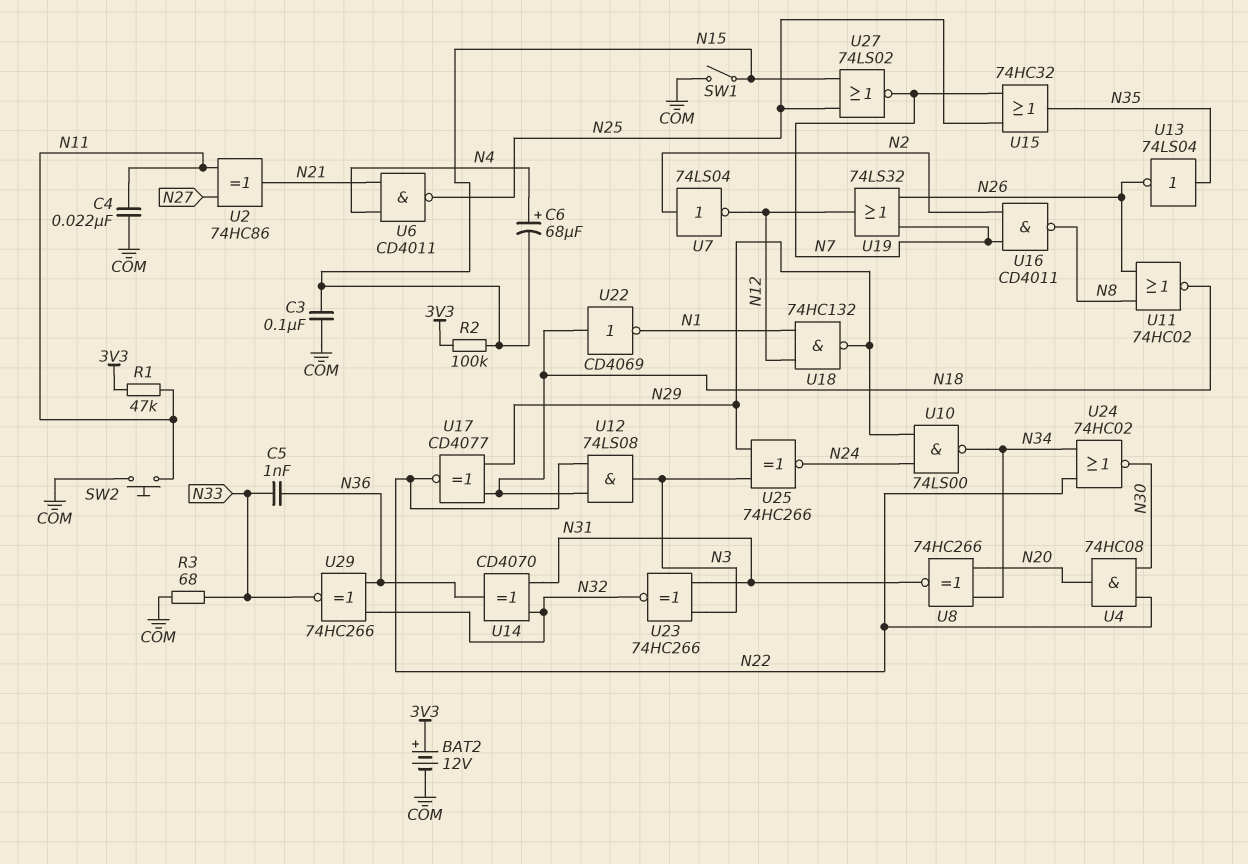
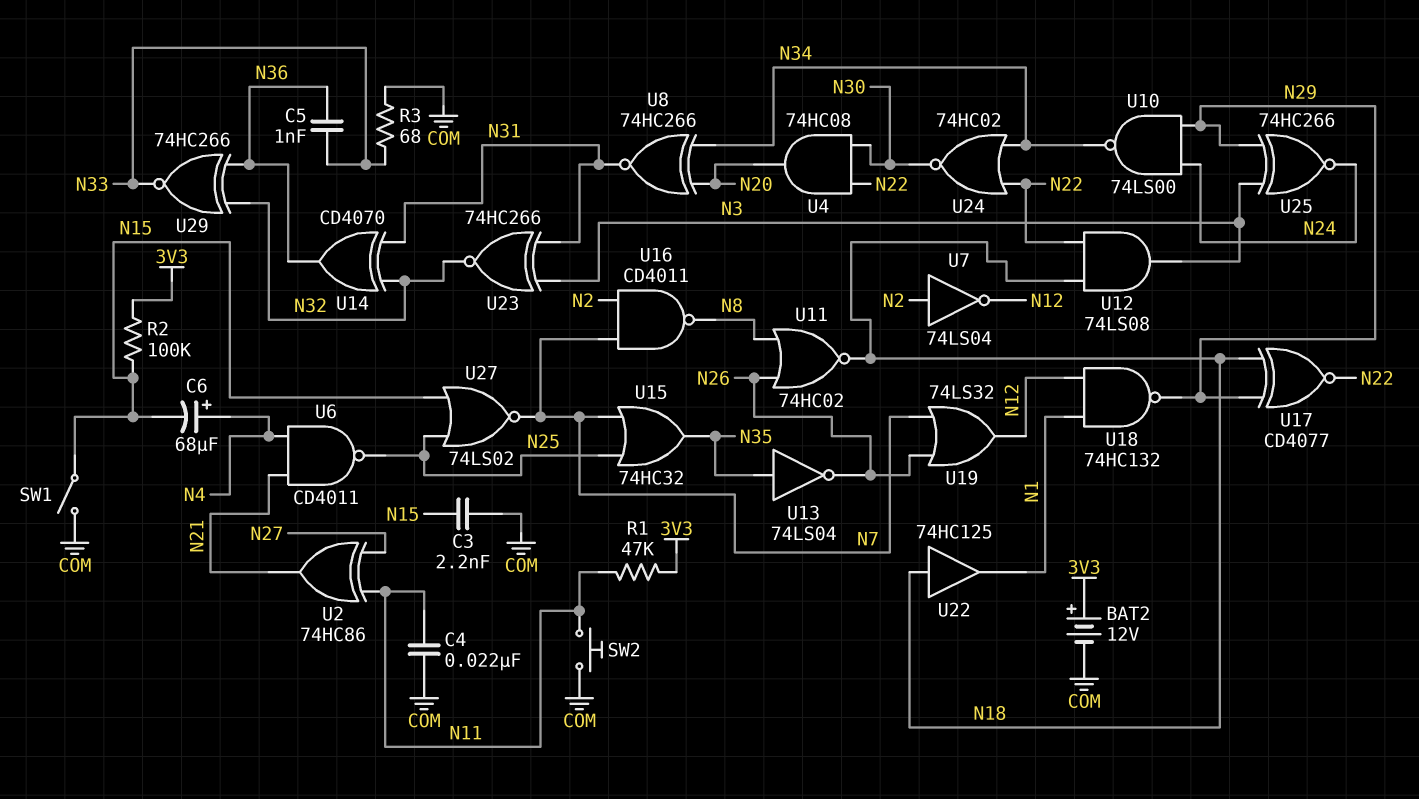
C3: 100nF (COM, N15) -> 2.2nF (COM, N15)
U22: NOT CD4069 (in N18, out N1) -> buffer 74HC125 (in N18, out N1)

